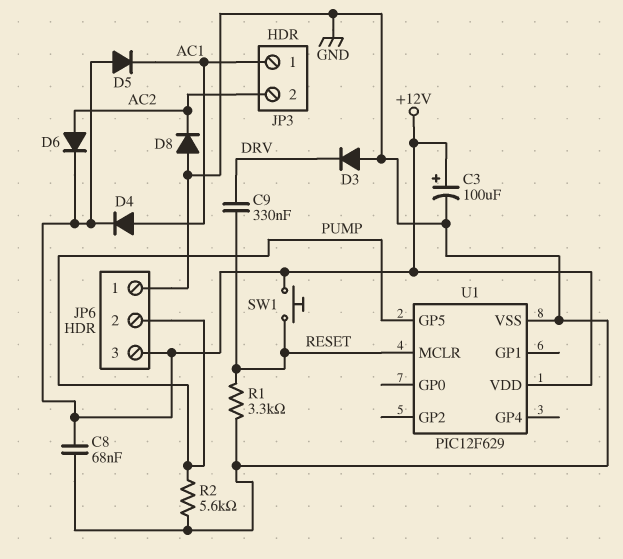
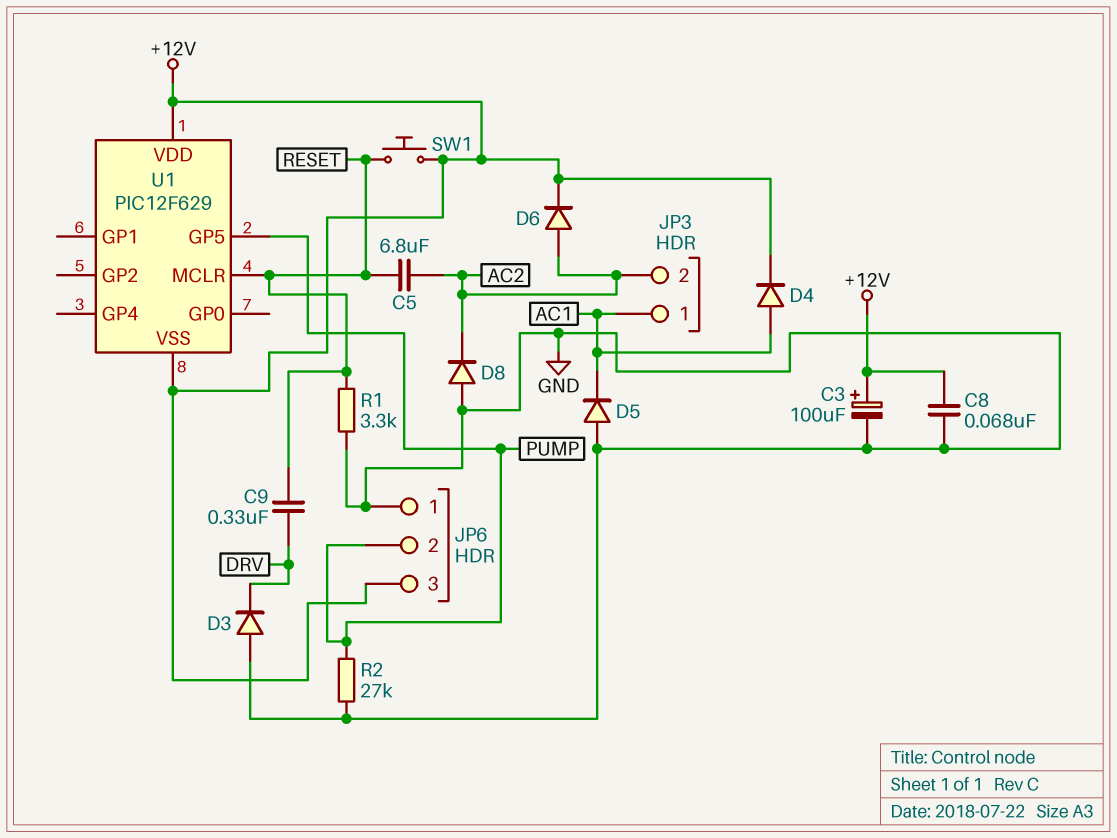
C5: none -> 6.8uF (AC2, RESET)
D5: diode (A +12V, K AC1) -> diode (A GND, K AC1)
R2: 5.6k (GND, PUMP) -> 27k (GND, PUMP)
U1 pin VSS: GND -> +12V

